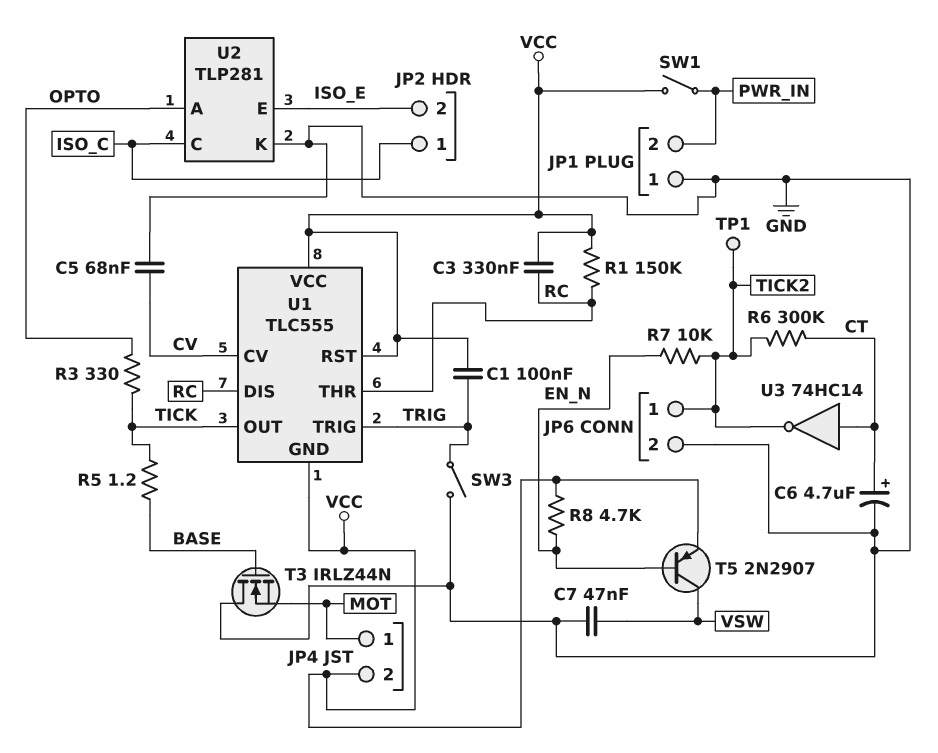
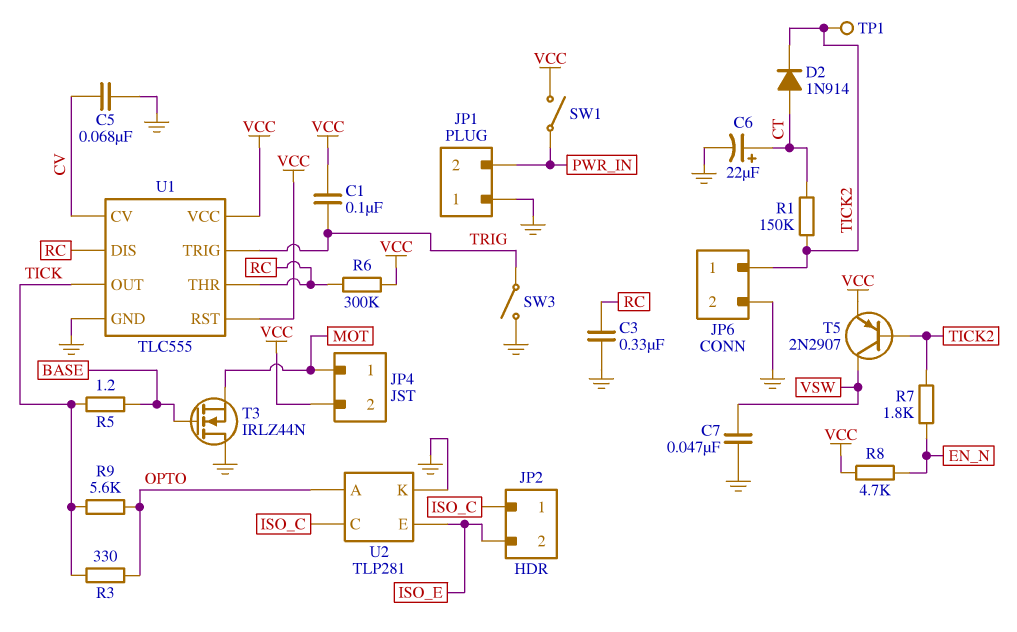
C3: 330nF (RC, VCC) -> 330nF (GND, RC)
C6: 4.7uF (plus CT, minus GND) -> 22uF (plus CT, minus GND)
D2: none -> diode 1N914 (A CT, K TICK2)
R1: 150k (RC, VCC) -> 150k (CT, TICK2)
R6: 300k (CT, TICK2) -> 300k (RC, VCC)
R7: 10k (EN_N, TICK2) -> 1.8k (EN_N, TICK2)
R9: none -> 5.6k (OPTO, TICK)
T5: PNP 2N2907 (B EN_N, C VSW, E VCC) -> PNP 2N2907 (B TICK2, C VSW, E VCC)
U1 pin GND: VCC -> GND
U3: NOT 74HC14 (in CT, out TICK2) -> none

